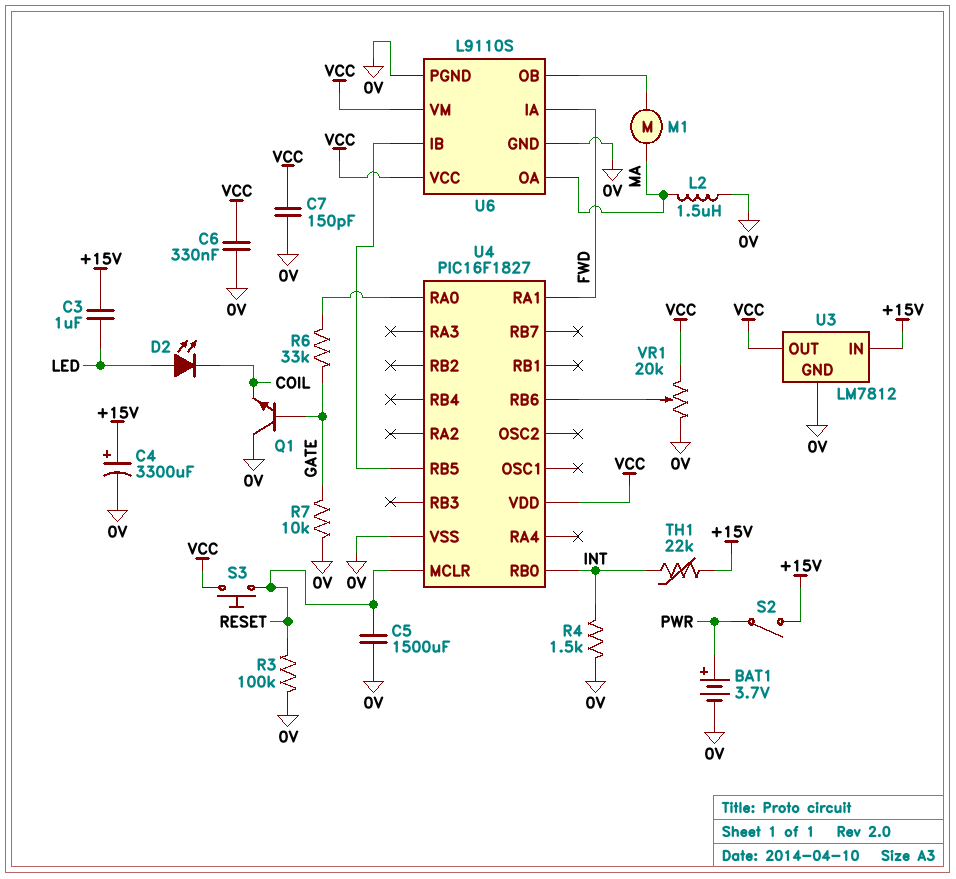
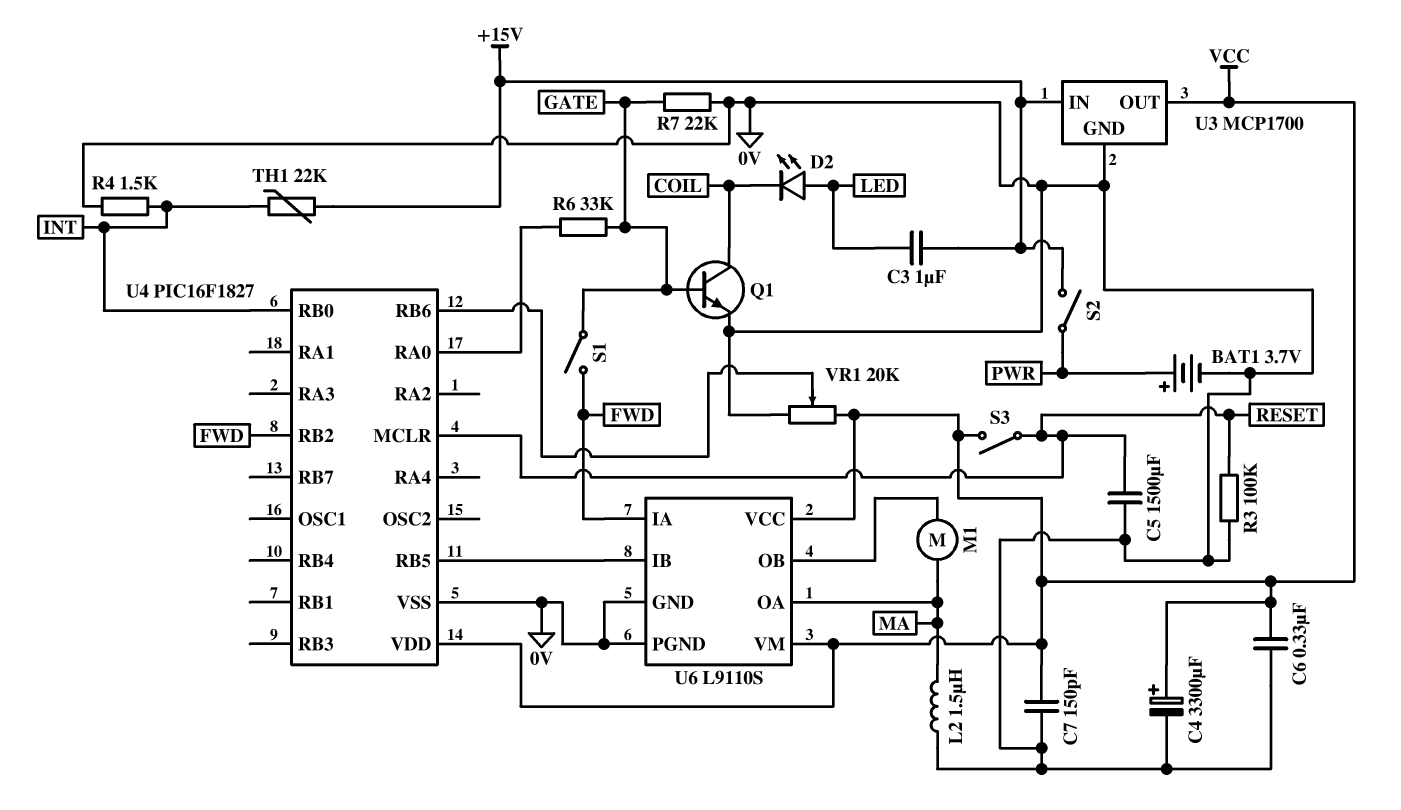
C4: 3300uF (plus +15V, minus 0V) -> 3300uF (plus VCC, minus 0V)
Q1: NPN (B GATE, C 0V, E COIL) -> NPN (B GATE, C COIL, E 0V)
R7: 10k (0V, GATE) -> 22k (0V, GATE)
S1: none -> switch (FWD, GATE)
S3: button (RESET, VCC) -> switch (RESET, VCC)
U3: LM7812 -> MCP1700
U4 pin RA1: FWD -> none
U4 pin RB2: none -> FWD

